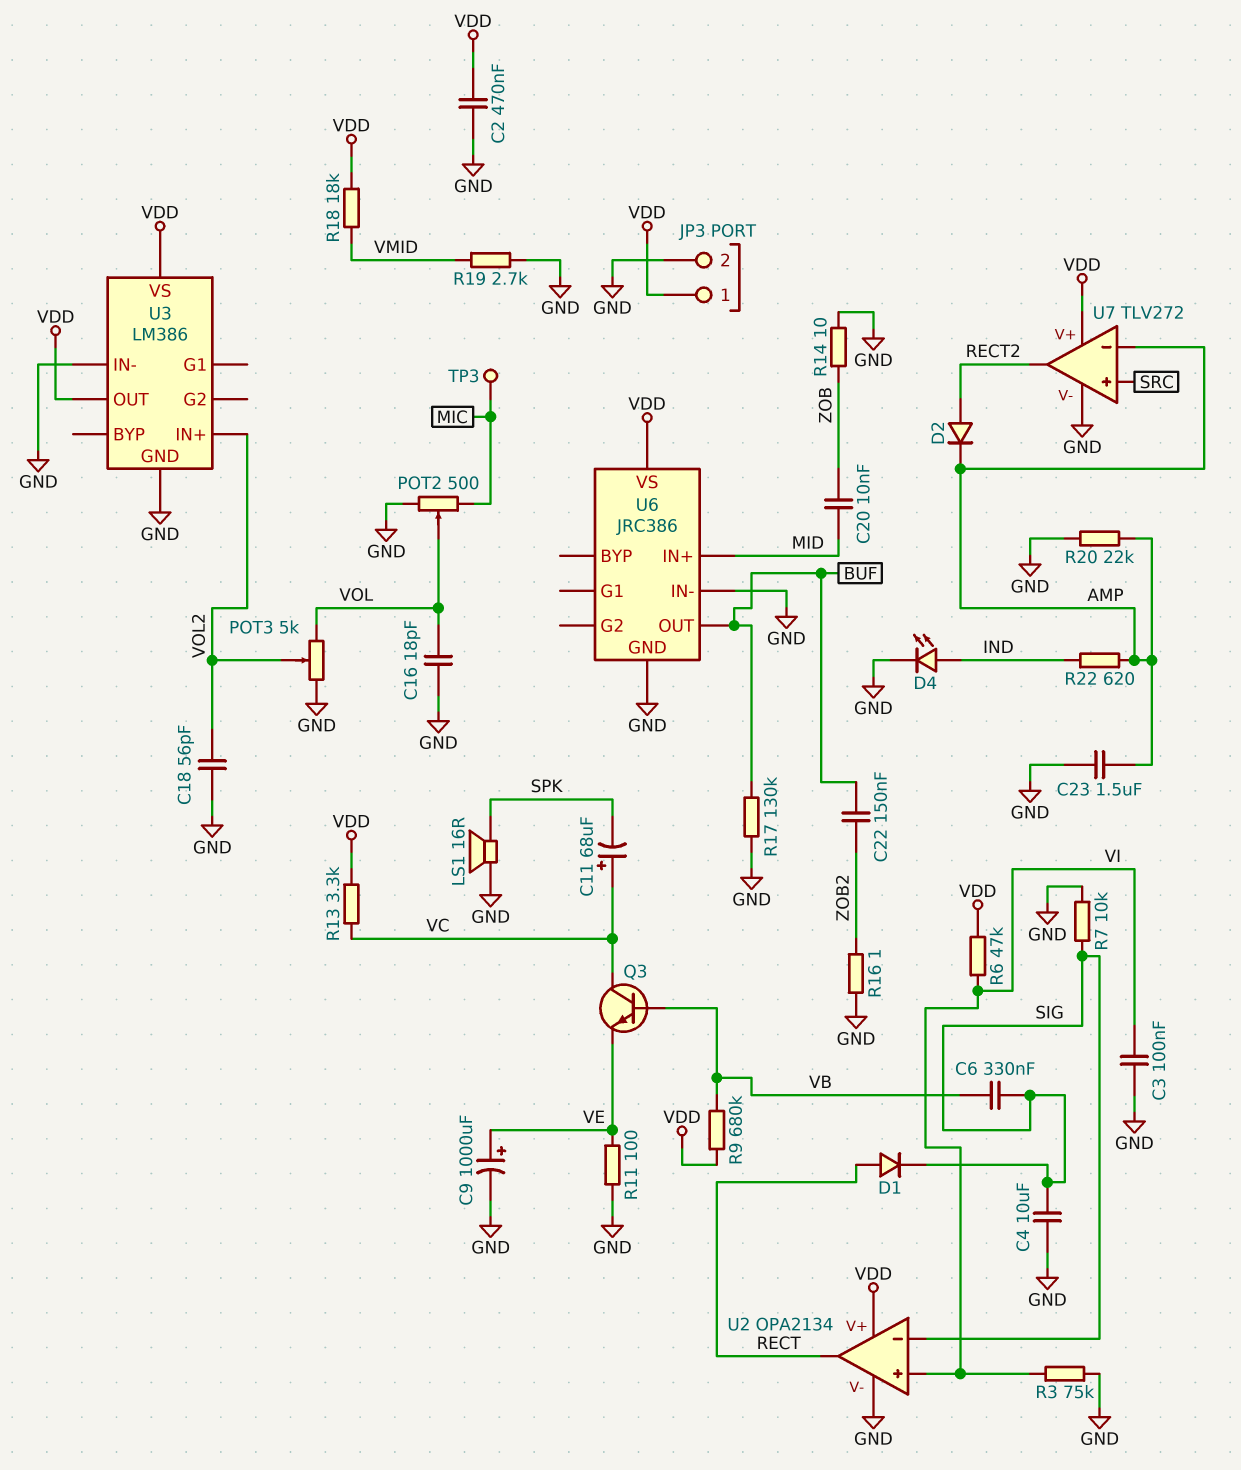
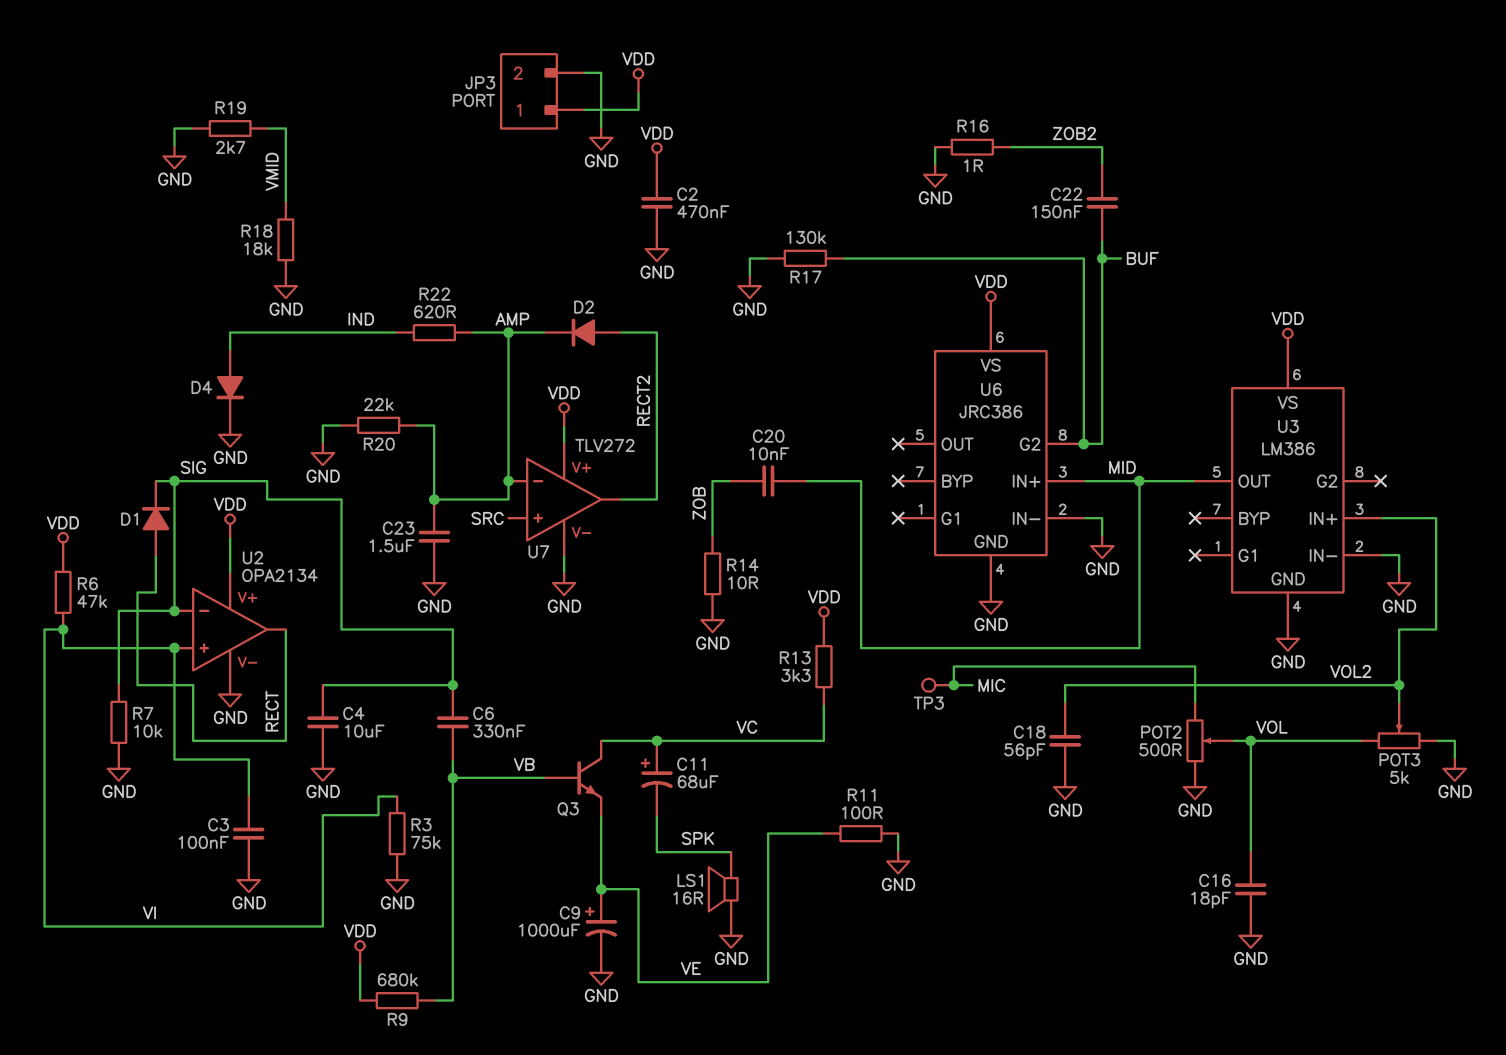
D4: LED (A IND, K GND) -> diode (A IND, K GND)
R18: 18k (VDD, VMID) -> 18k (GND, VMID)
U3 pin OUT: VDD -> MID
U6 pin G2: none -> BUF
U6 pin OUT: BUF -> none

